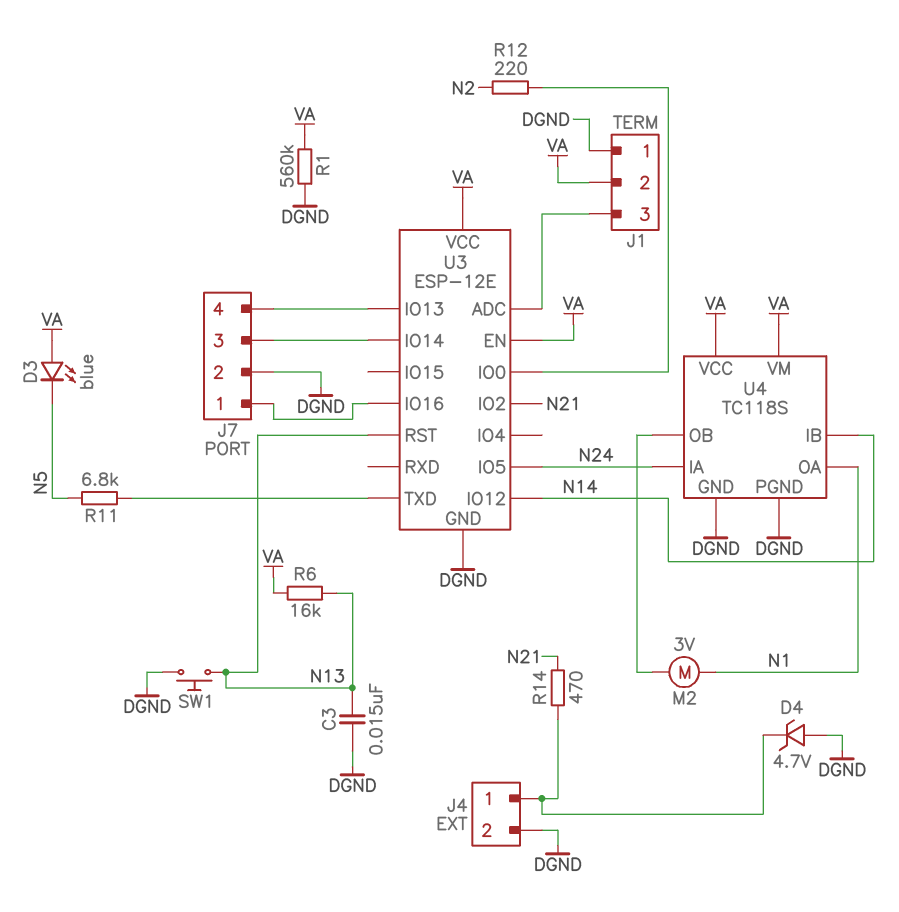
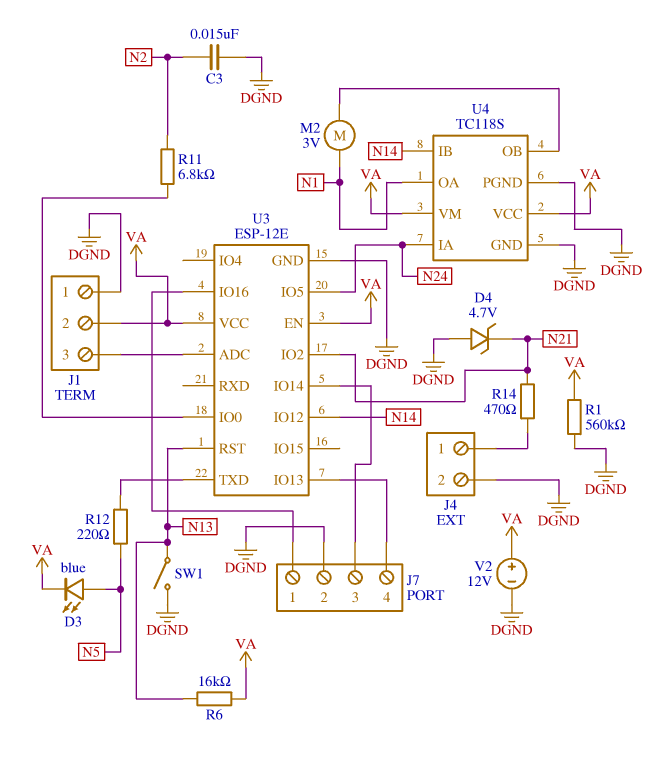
C3: 15nF (DGND, N13) -> 15nF (DGND, N2)
D3: LED blue (A VA, K N5) -> LED blue (A N5, K VA)
D4: zener 4.7V (A DGND, K J4/1) -> zener 4.7V (A DGND, K N21)
R11: 6.8k (N5, U3/TXD) -> 6.8k (N2, U3/IO0)
R12: 220 (N2, U3/IO0) -> 220 (N5, U3/TXD)
SW1: button (DGND, N13) -> switch (DGND, N13)
V2: none -> 12V (plus VA, minus DGND)

